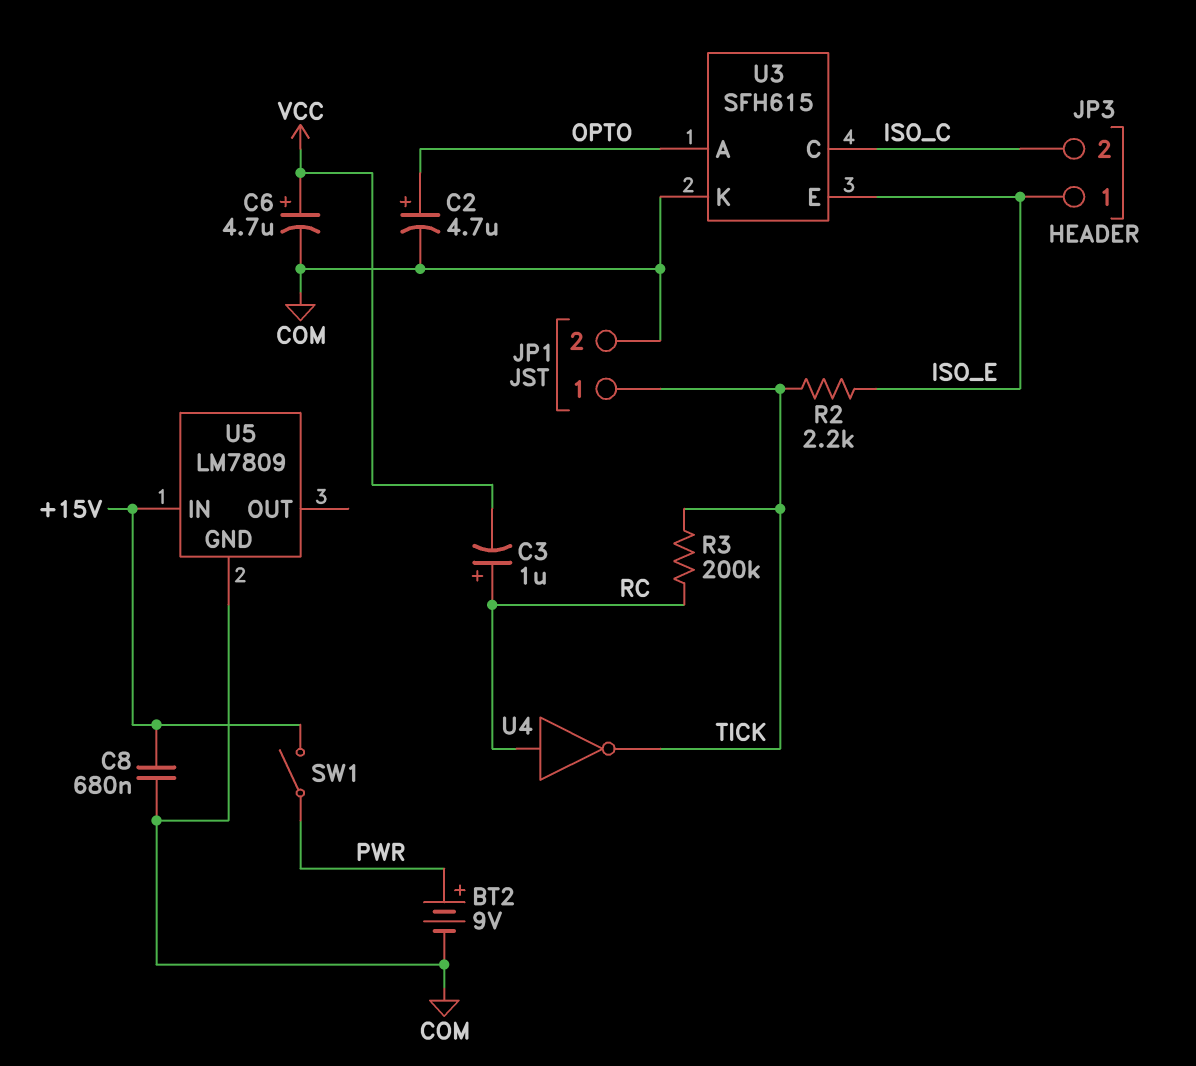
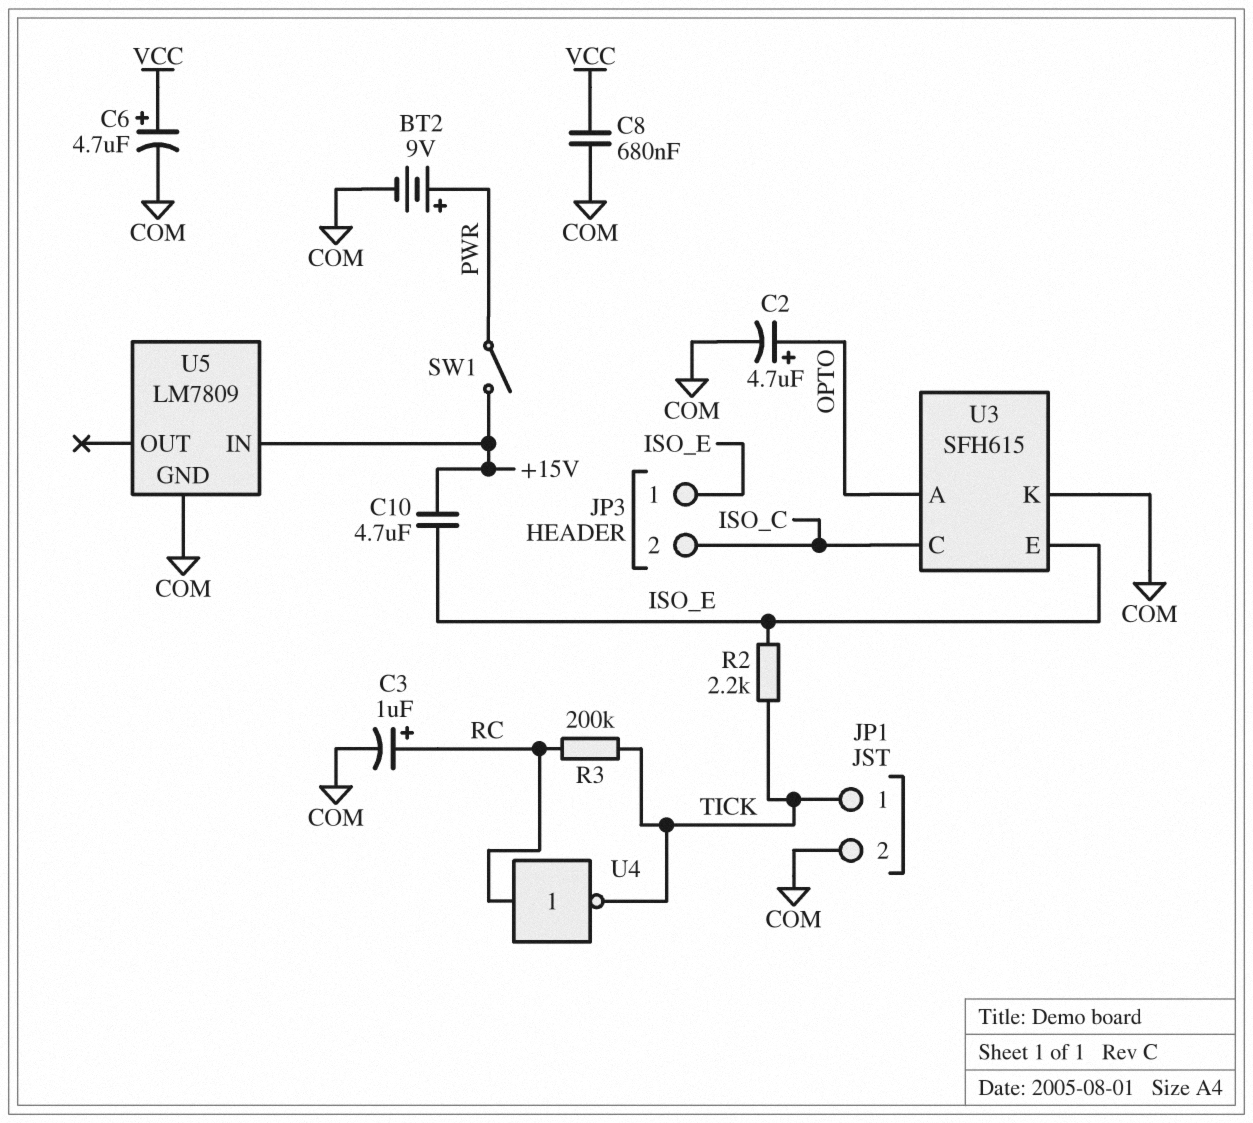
C3: 1uF (plus RC, minus VCC) -> 1uF (plus RC, minus COM)
C8: 680nF (+15V, COM) -> 680nF (COM, VCC)
C10: none -> 4.7uF (+15V, ISO_E)

